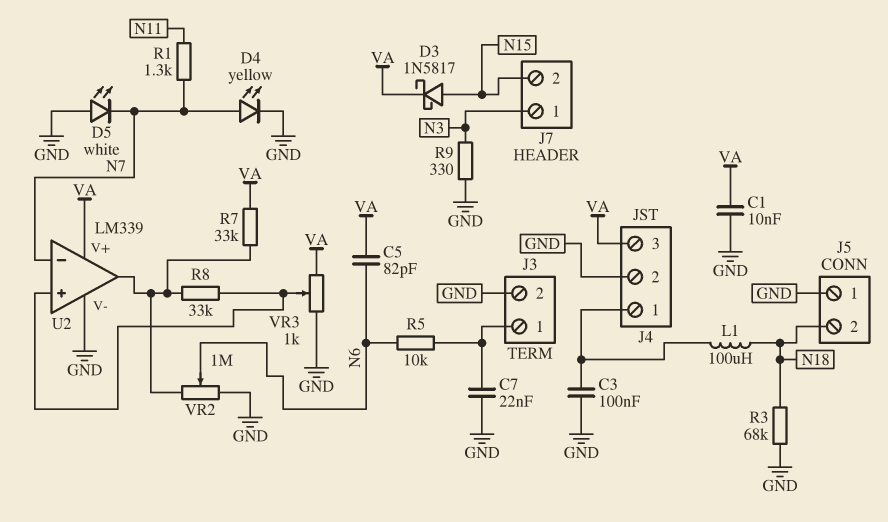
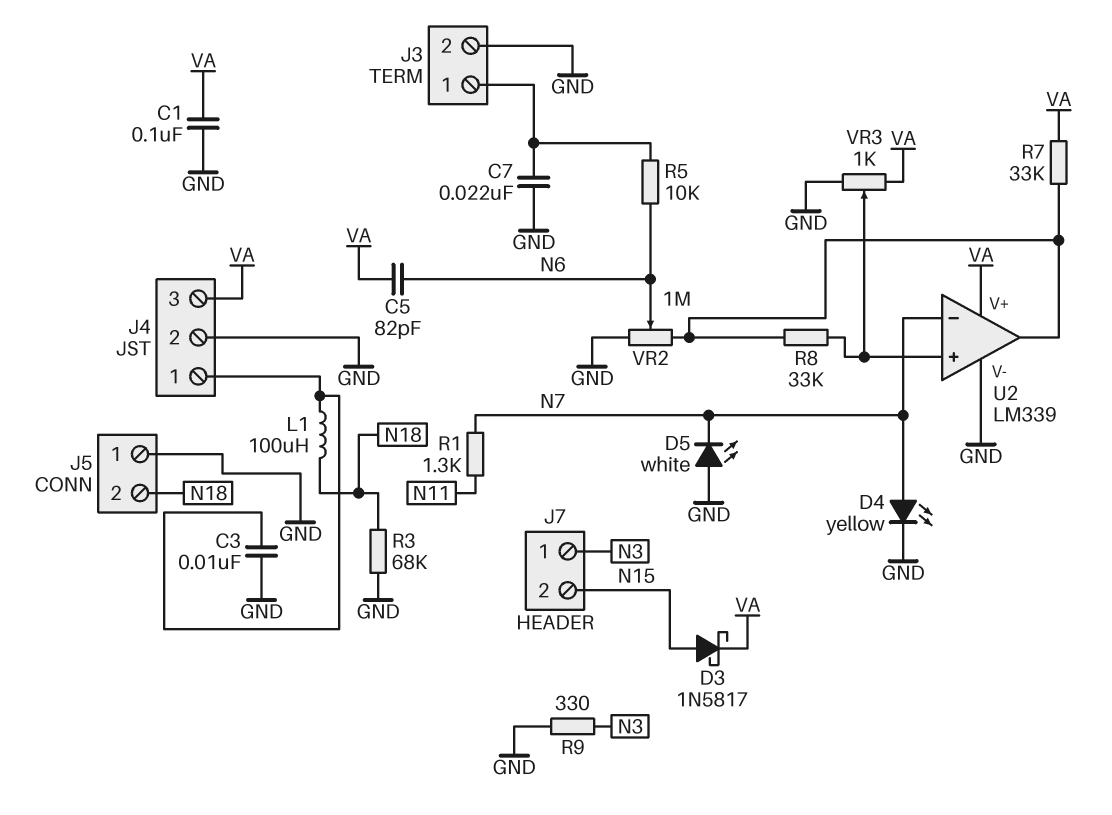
C1: 10nF (GND, VA) -> 100nF (GND, VA)
C3: 100nF (GND, J4/1) -> 10nF (GND, J4/1)

